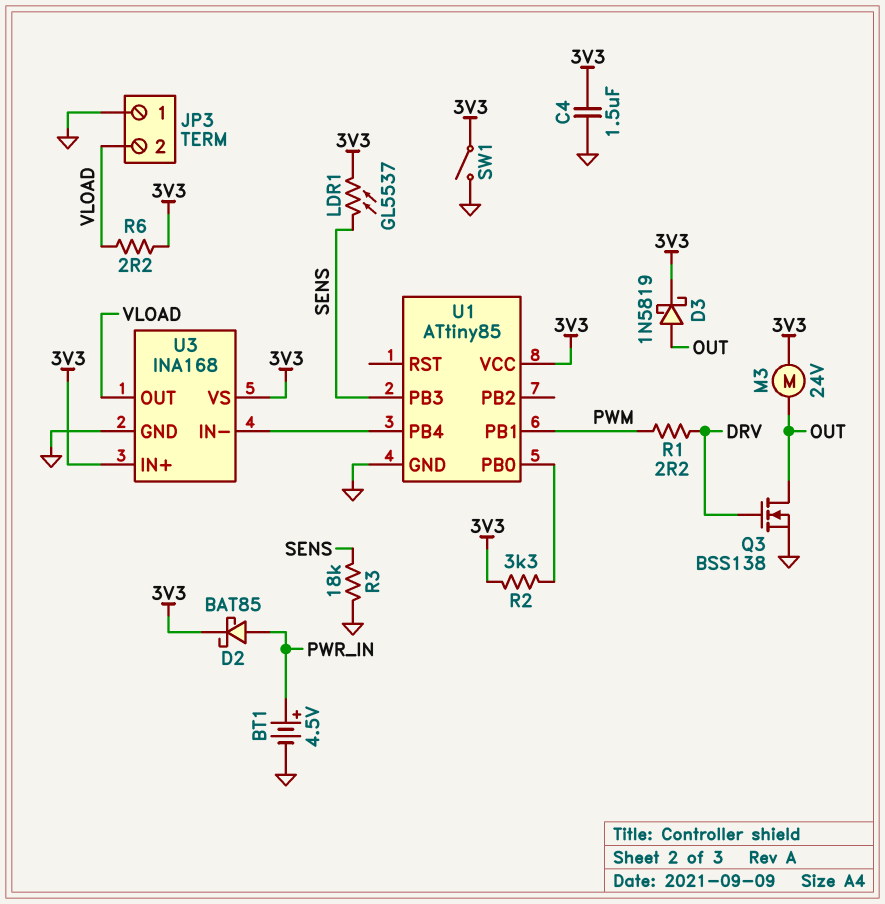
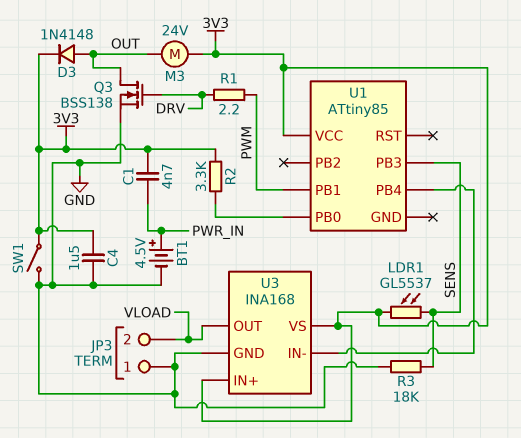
C1: none -> 4.7nF (3V3, PWR_IN)
D2: schottky BAT85 (A PWR_IN, K 3V3) -> none
D3: schottky 1N5819 (A OUT, K 3V3) -> diode 1N4148 (A OUT, K 3V3)
R6: 2.2 (3V3, VLOAD) -> none
U1 pin GND: GND -> none

